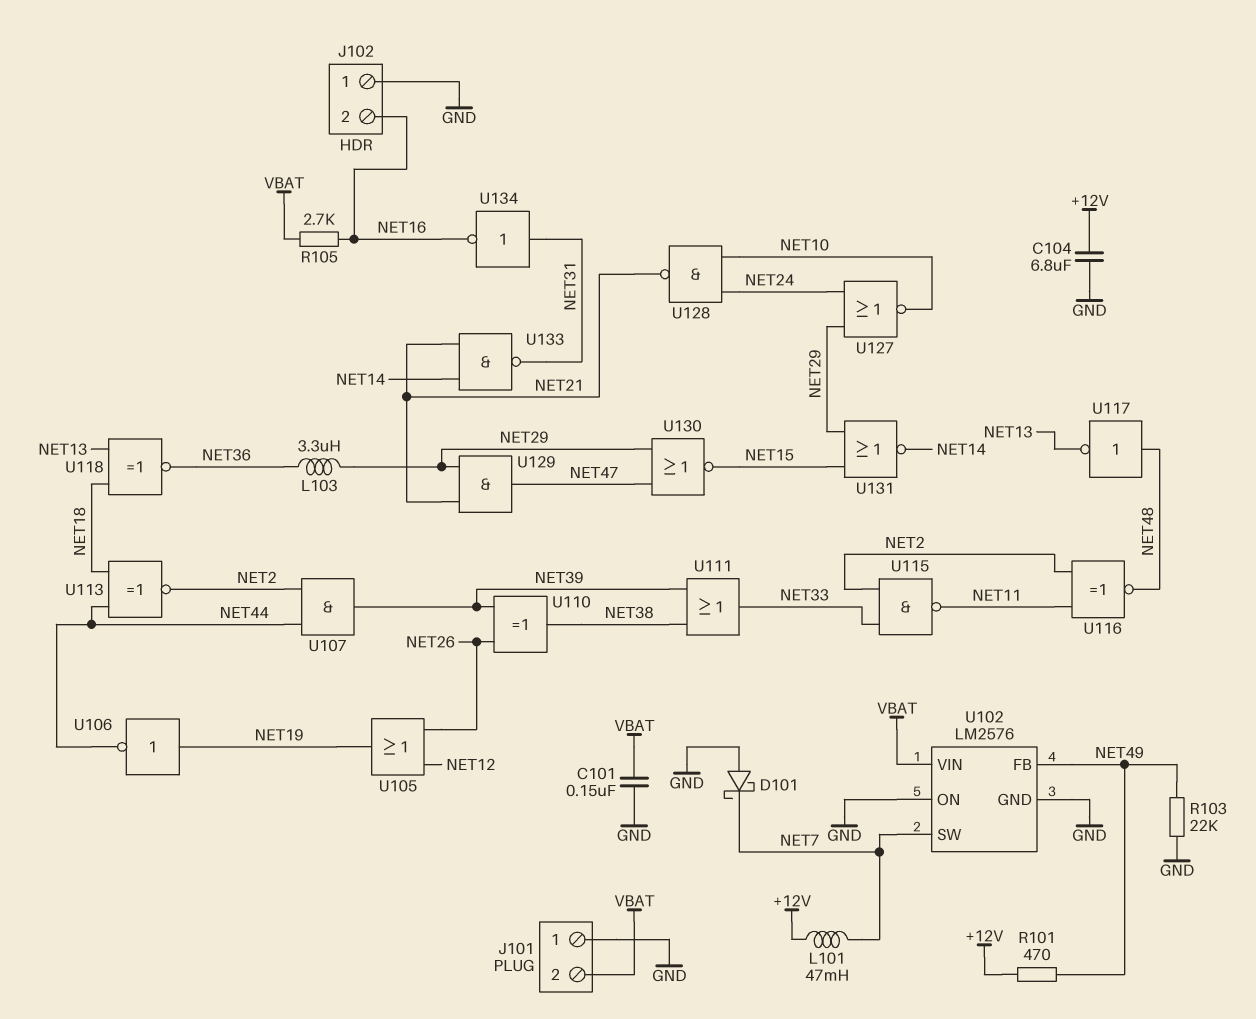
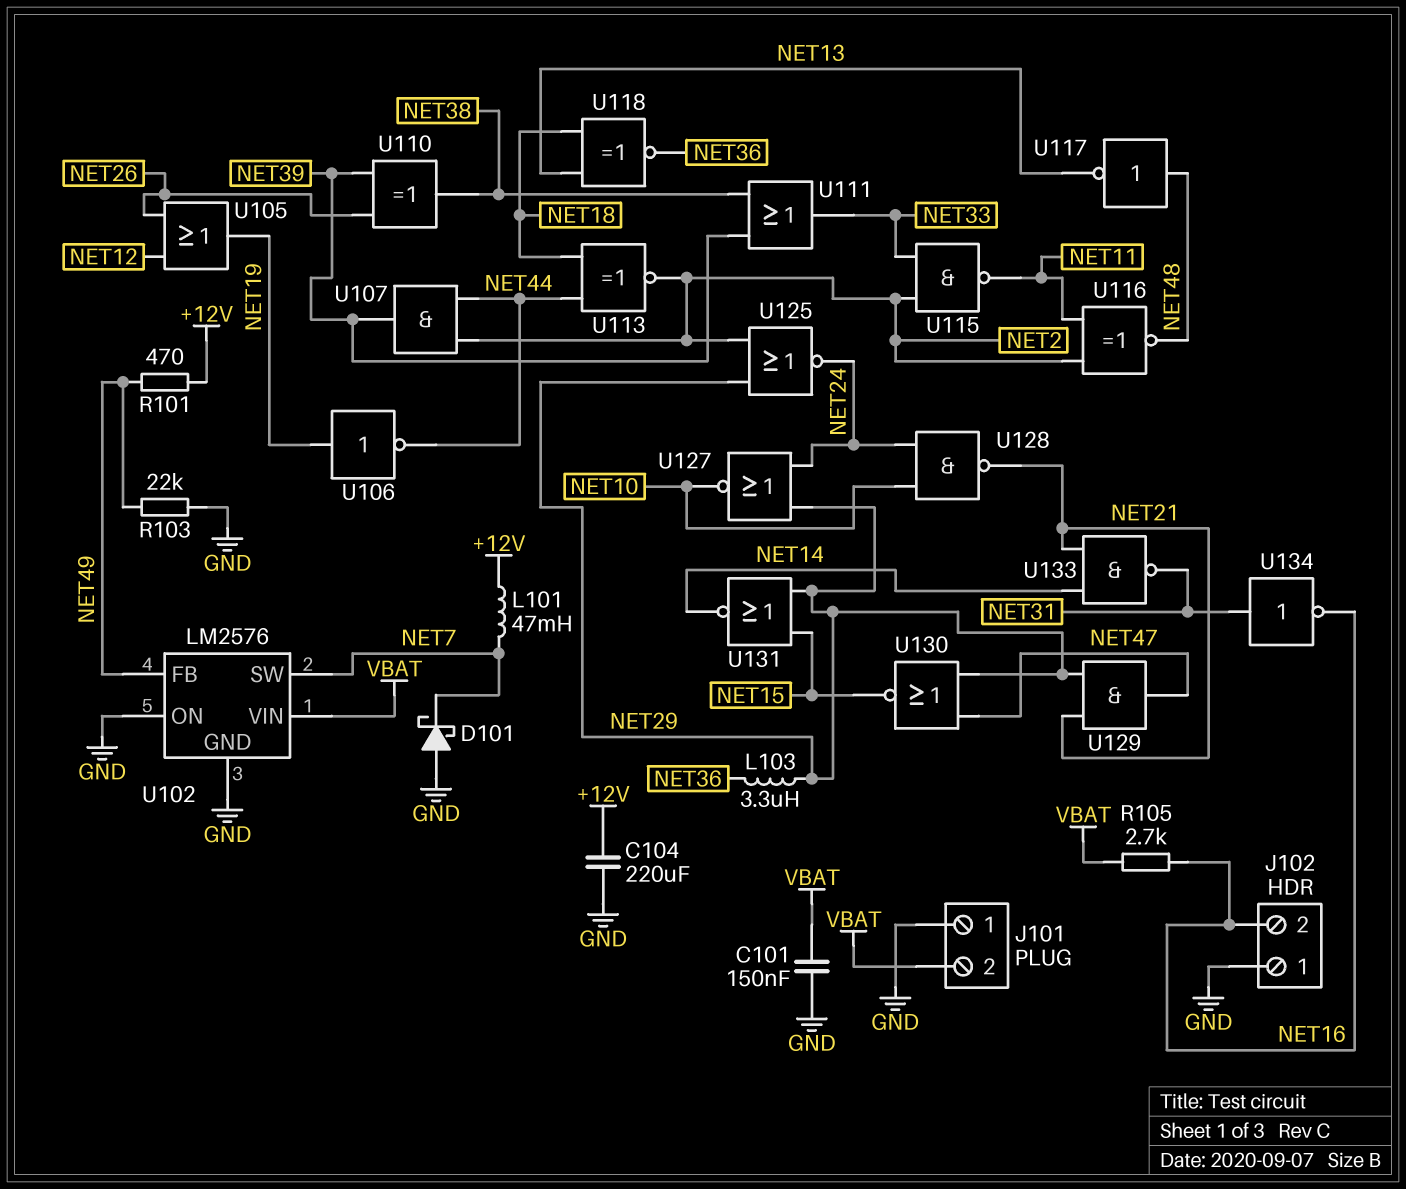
C104: 6.8uF (+12V, GND) -> 220uF (+12V, GND)
U125: none -> NOR (in NET2, in NET29, out NET24)

